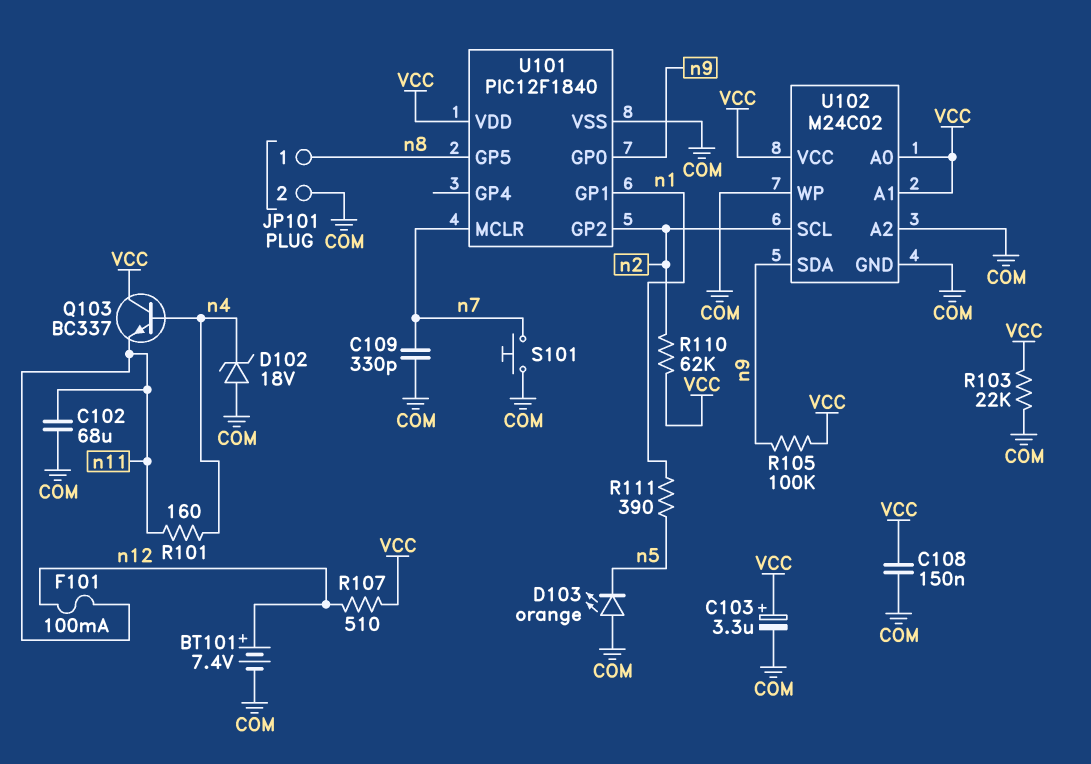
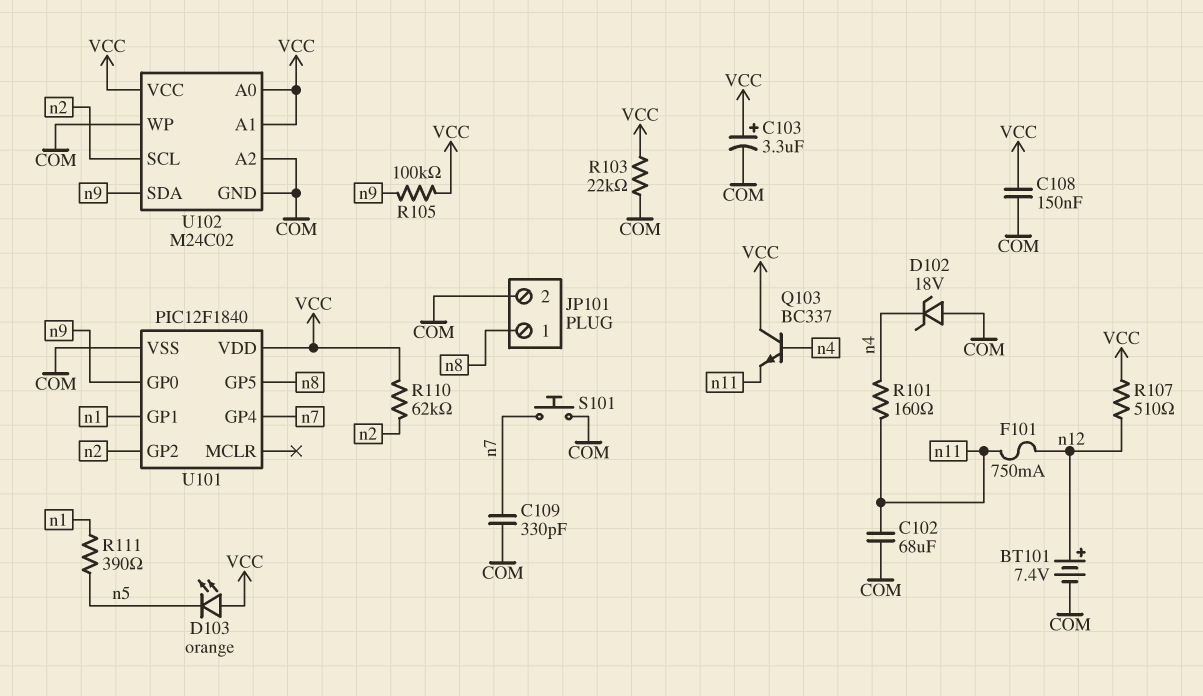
D103: LED orange (A COM, K n5) -> LED orange (A VCC, K n5)
F101: 100mA (n11, n12) -> 750mA (n11, n12)
U101 pin GP4: none -> n7
U101 pin MCLR: n7 -> none

